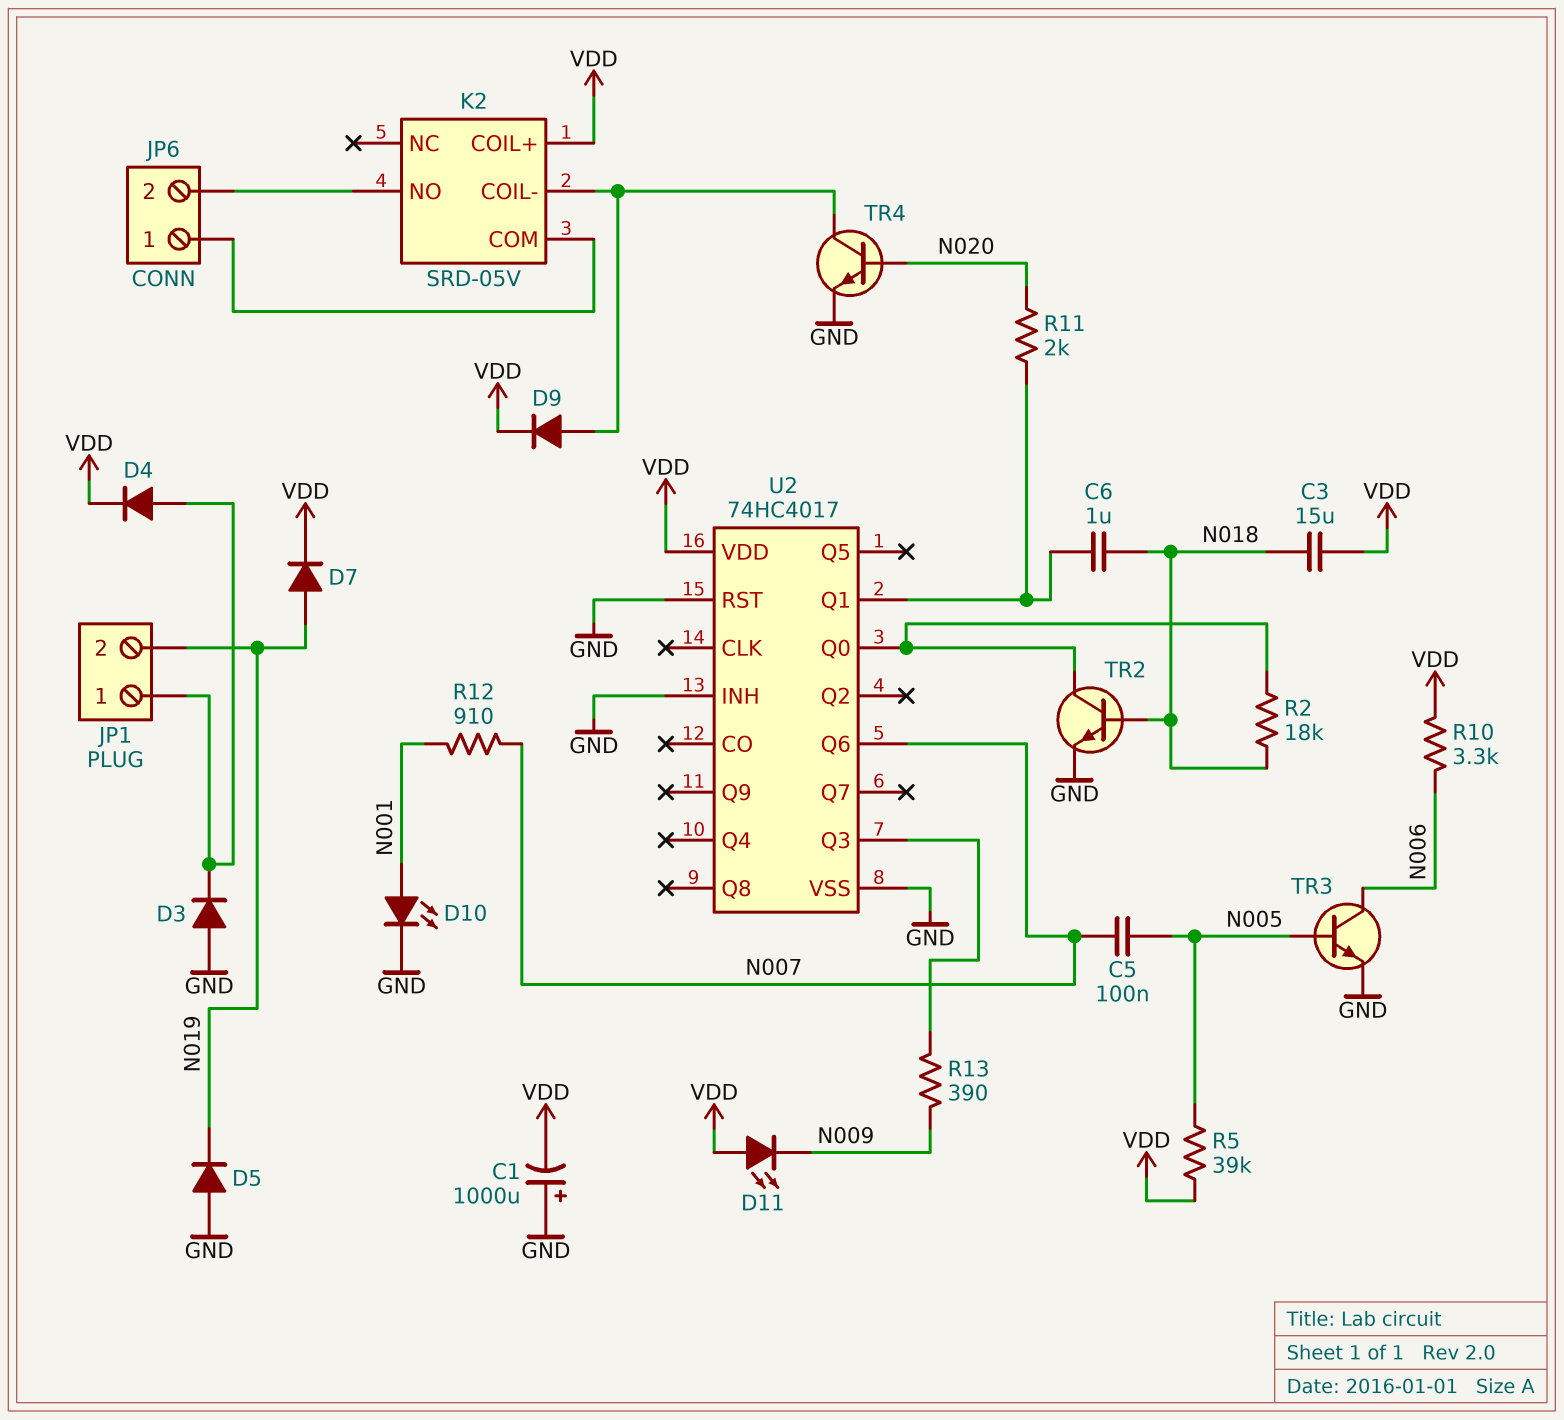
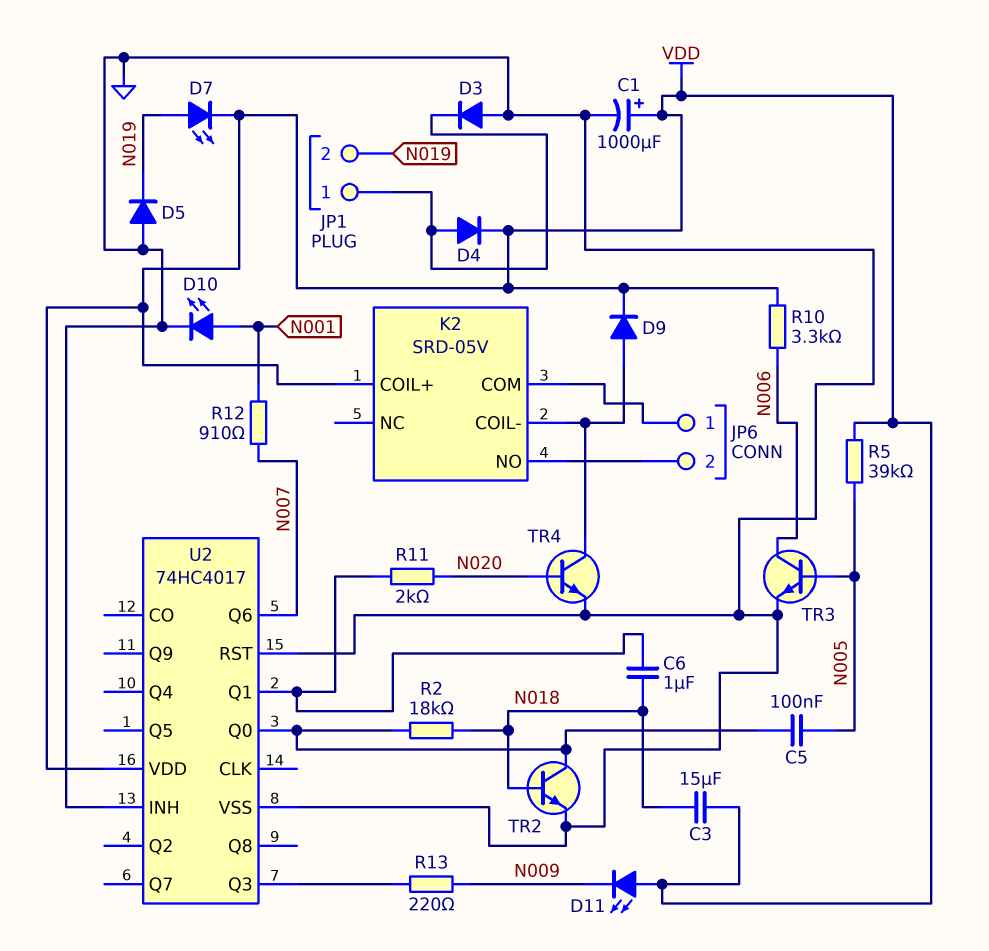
C1: 1000uF (plus GND, minus VDD) -> 1000uF (plus VDD, minus GND)
C5: 100nF (N005, N007) -> 100nF (N005, U2/Q0)
D7: diode (A N019, K VDD) -> LED (A N019, K VDD)
R13: 390 (N009, U2/Q3) -> 220 (N009, U2/Q3)

